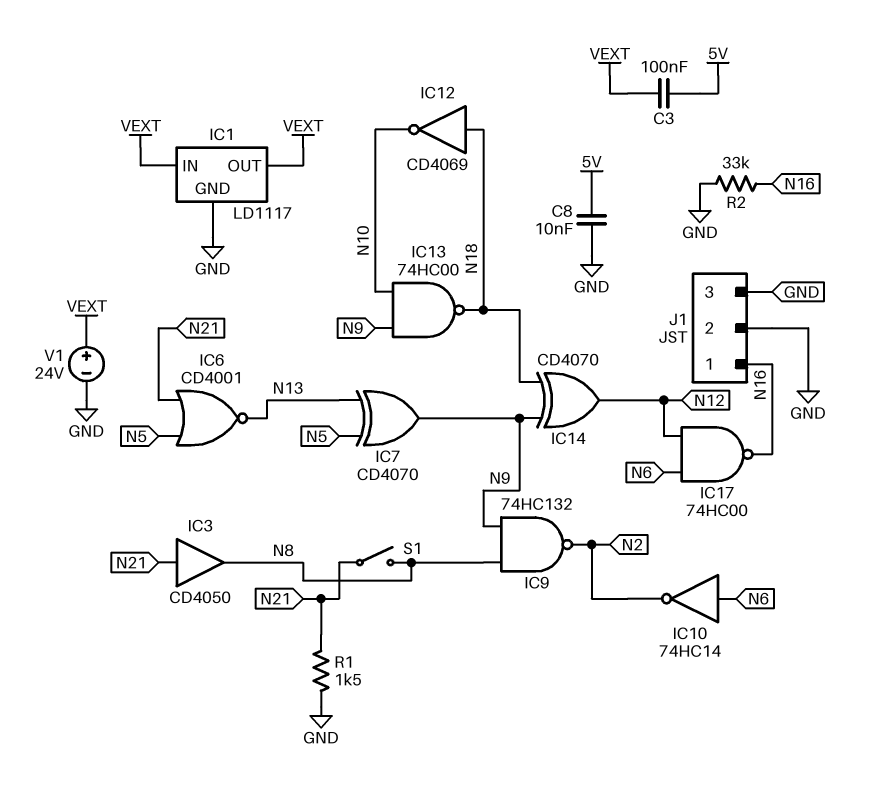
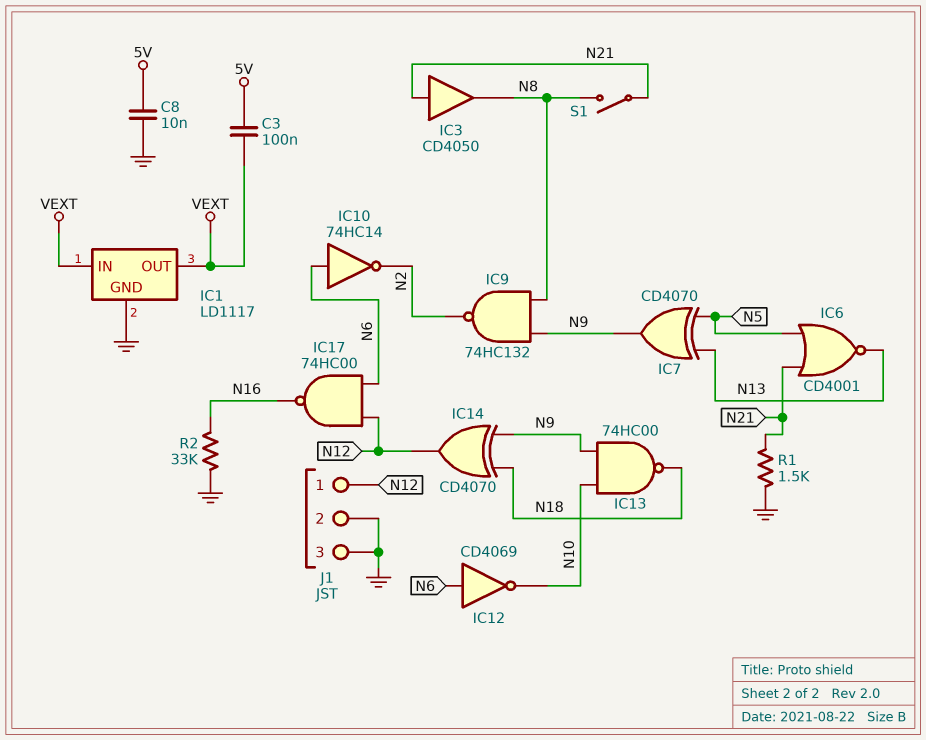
IC12: NOT CD4069 (in N18, out N10) -> NOT CD4069 (in N6, out N10)
J1 pin 1: N16 -> N12
V1: 24V (plus VEXT, minus GND) -> none

